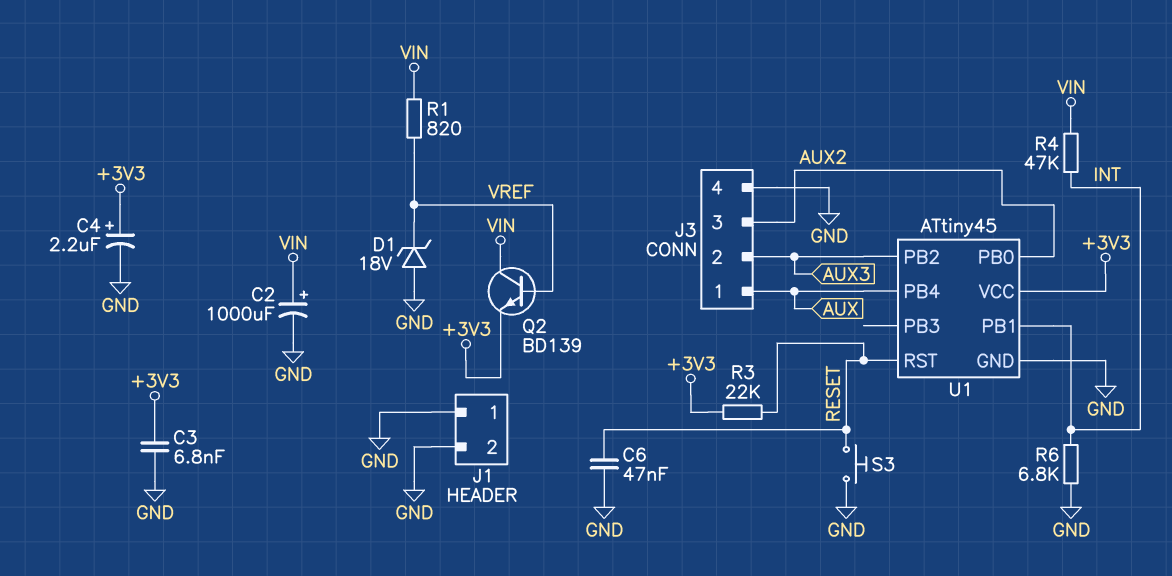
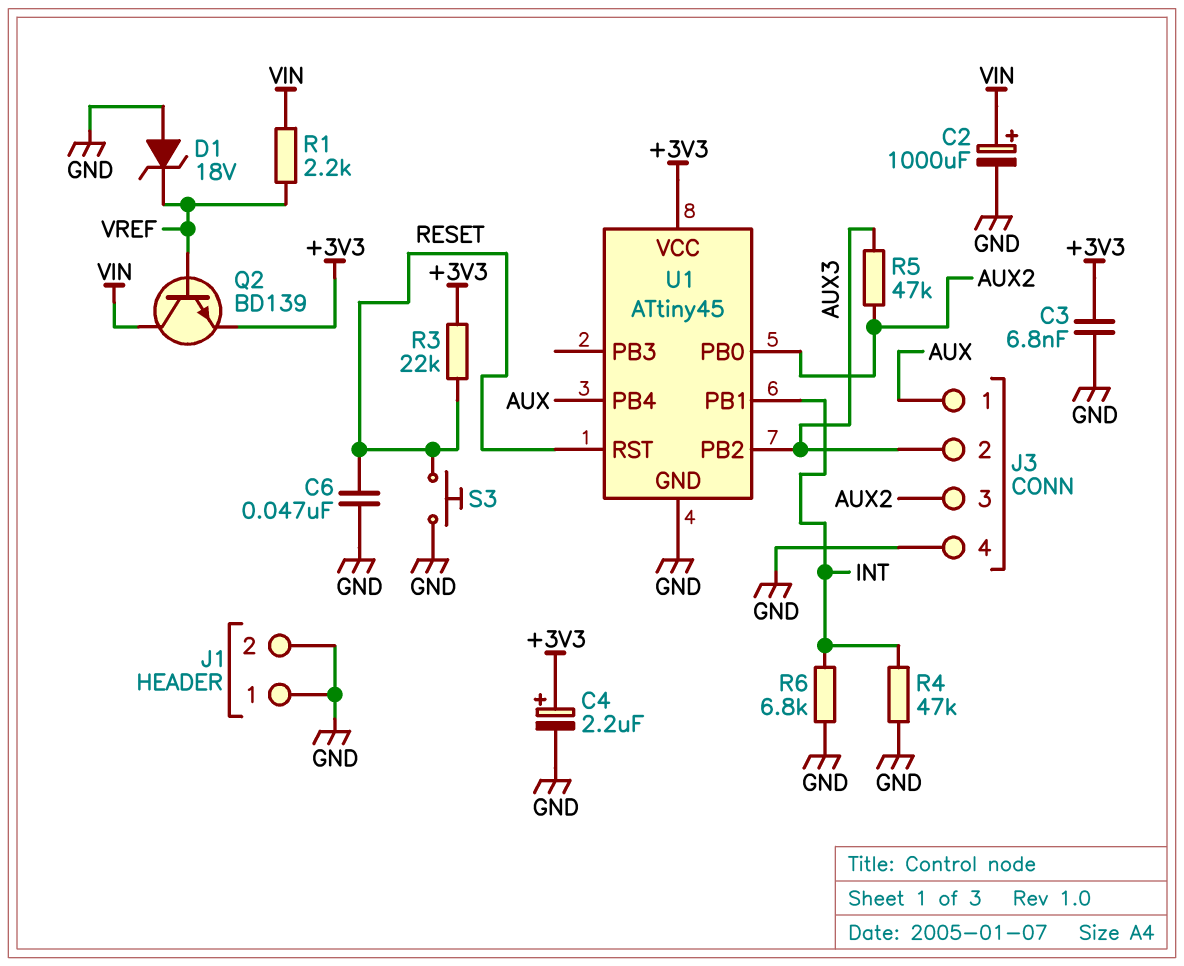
R1: 820 (VIN, VREF) -> 2.2k (VIN, VREF)
R4: 47k (INT, VIN) -> 47k (GND, INT)
R5: none -> 47k (AUX2, AUX3)

